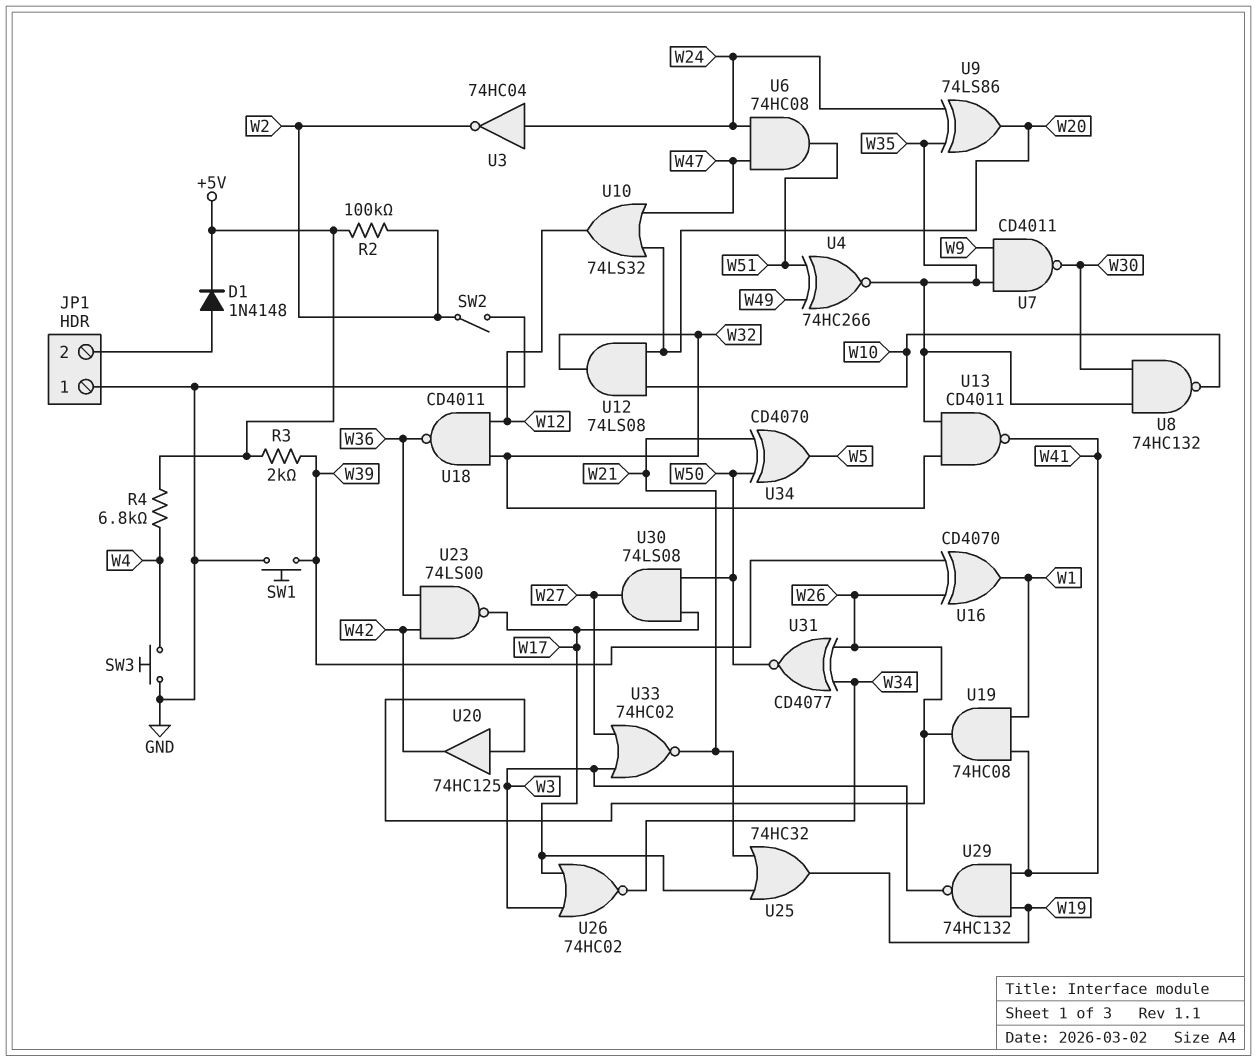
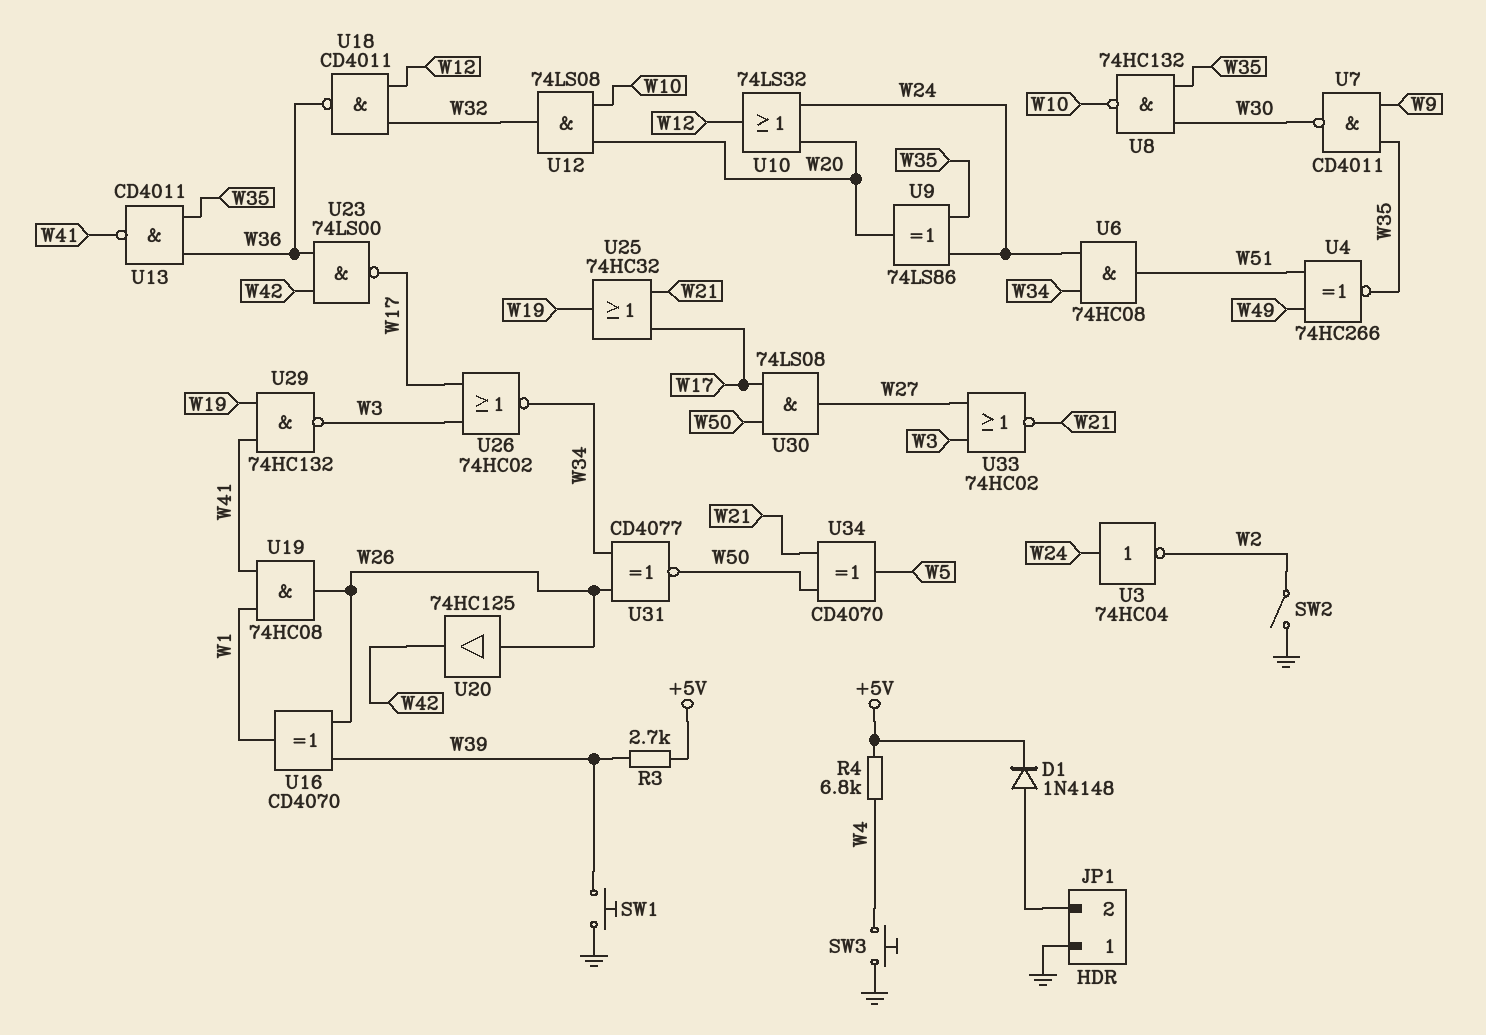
R2: 100k (+5V, W2) -> none
R3: 2k (+5V, W39) -> 2.7k (+5V, W39)
U6: AND 74HC08 (in W24, in W47, out W51) -> AND 74HC08 (in W24, in W34, out W51)
U10: OR 74LS32 (in W20, in W47, out W12) -> OR 74LS32 (in W20, in W24, out W12)
U13: NAND CD4011 (in W32, in W35, out W41) -> NAND CD4011 (in W35, in W36, out W41)

